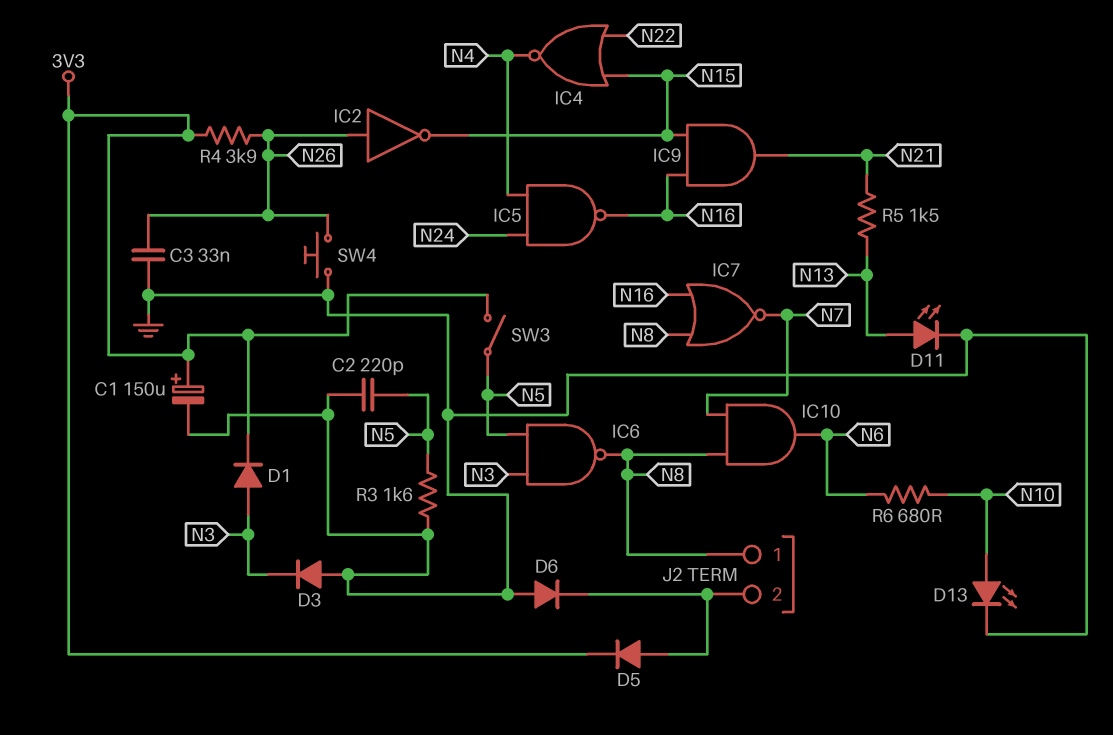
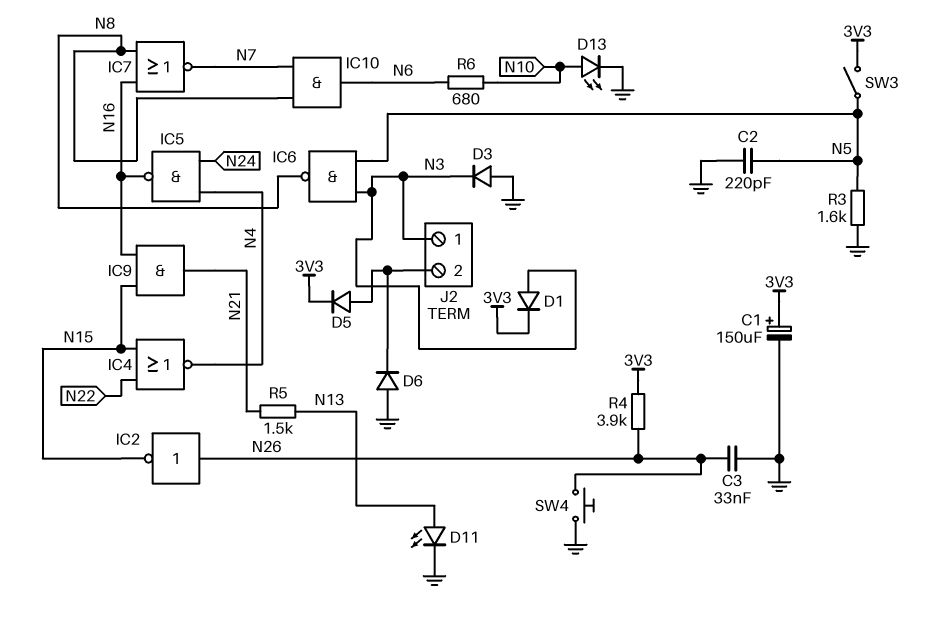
J2 pin 1: N8 -> N3

